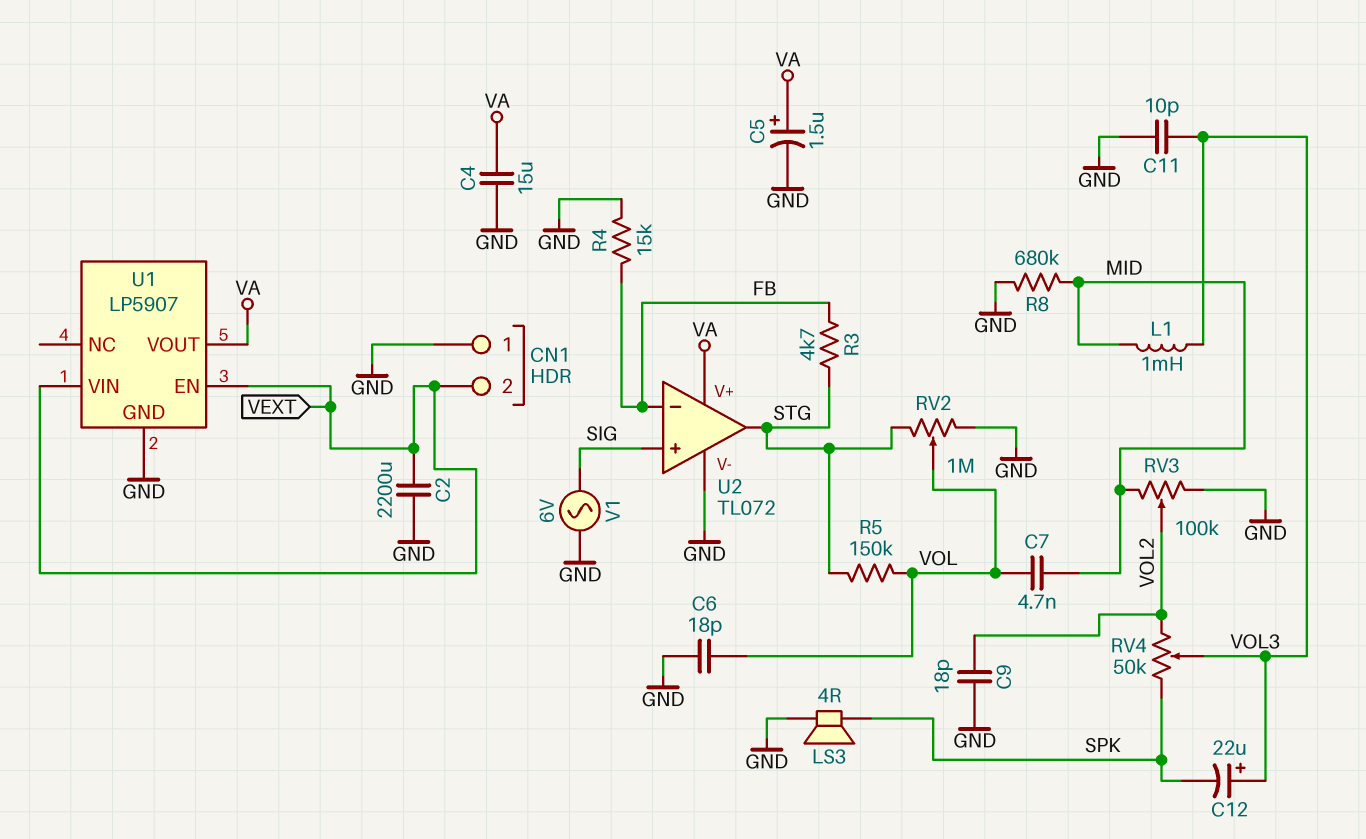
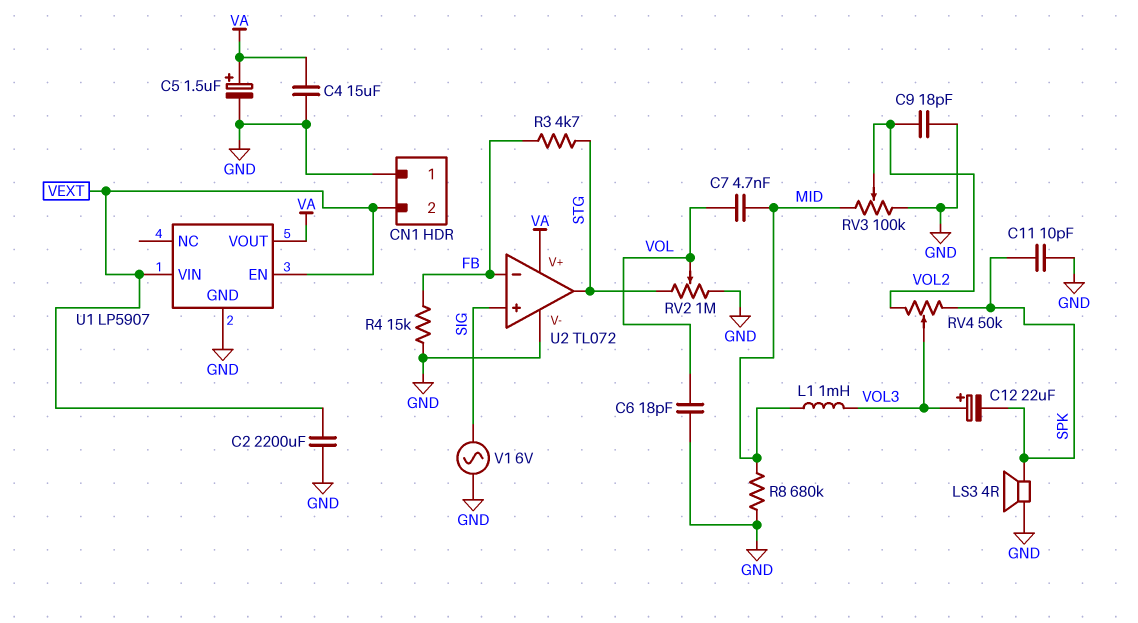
C11: 10pF (GND, VOL3) -> 10pF (GND, SPK)
R5: 150k (STG, VOL) -> none

